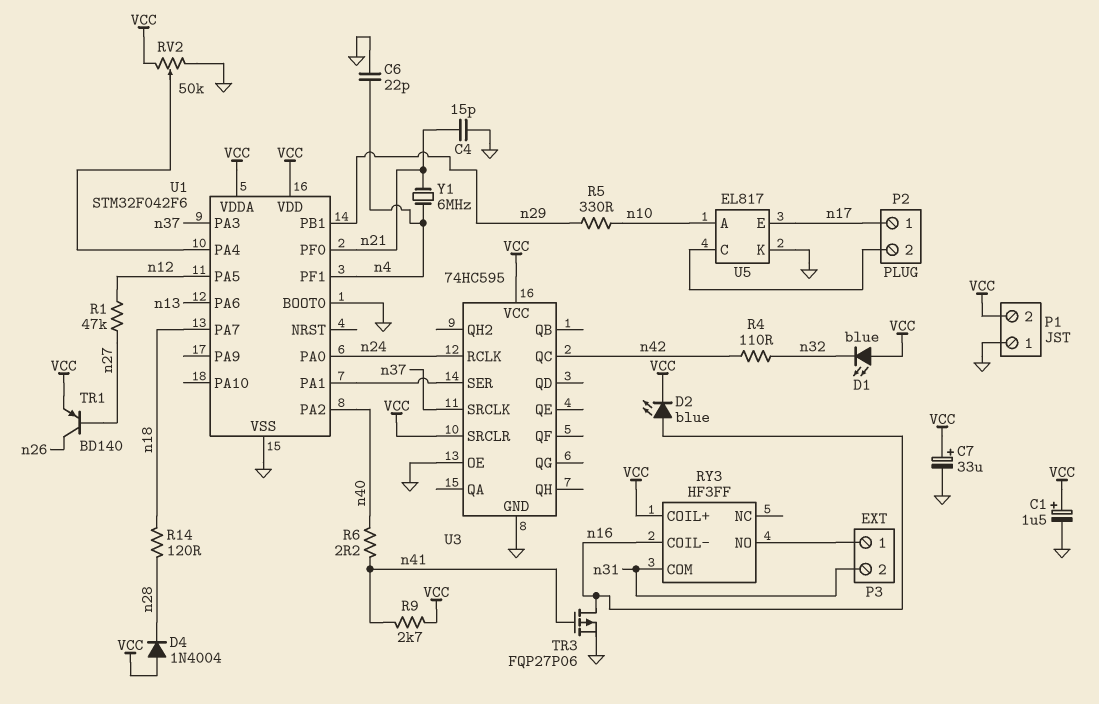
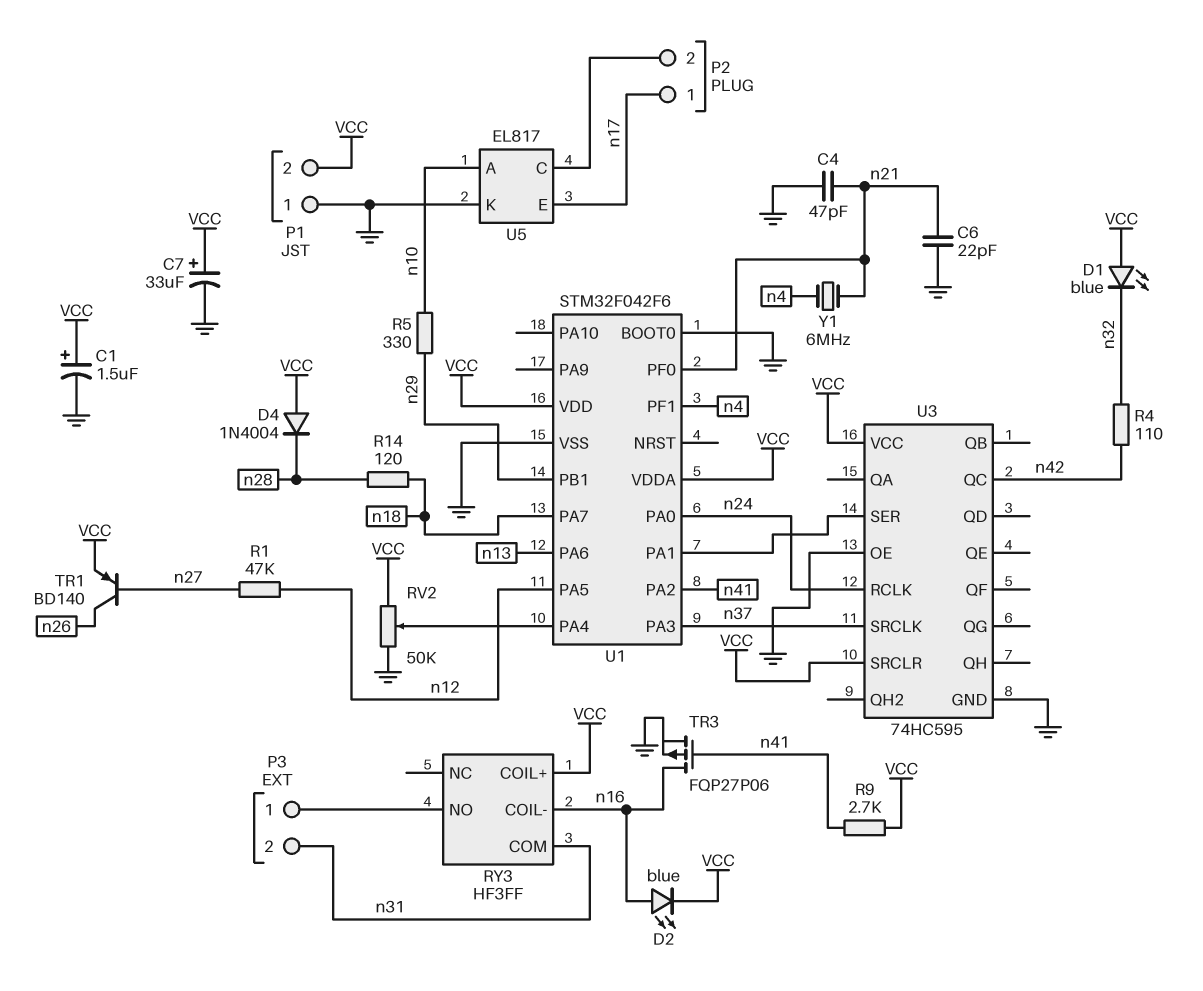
C4: 15pF (GND, n21) -> 47pF (GND, n21)
C6: 22pF (GND, n4) -> 22pF (GND, n21)
R6: 2.2 (n40, n41) -> none
U1 pin PA2: n40 -> n41

